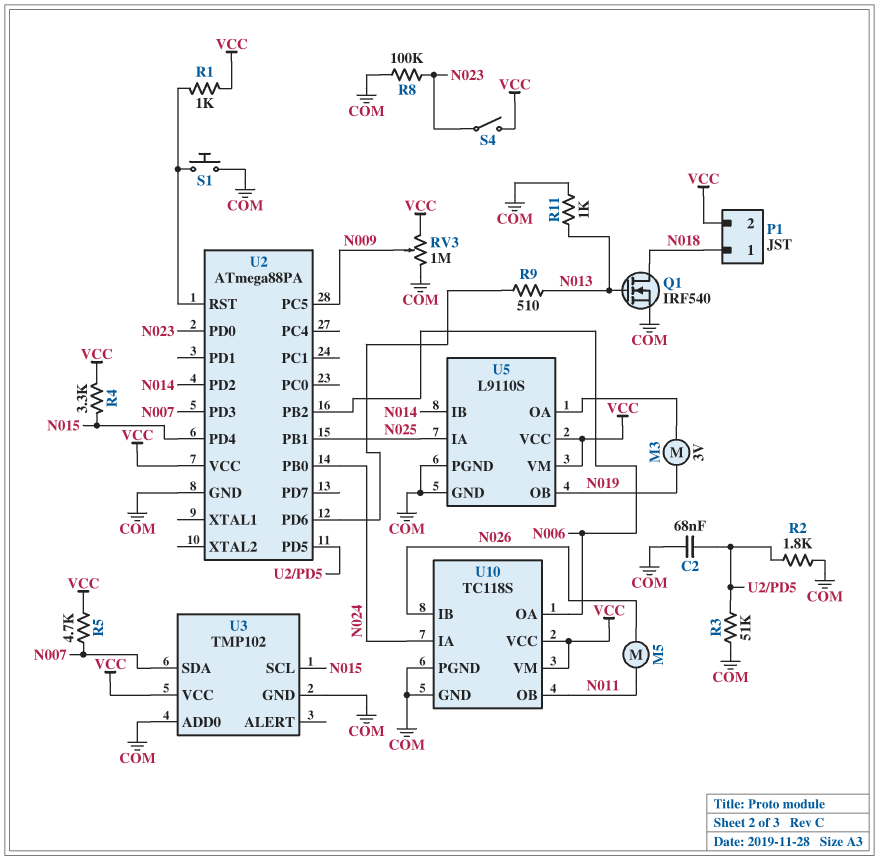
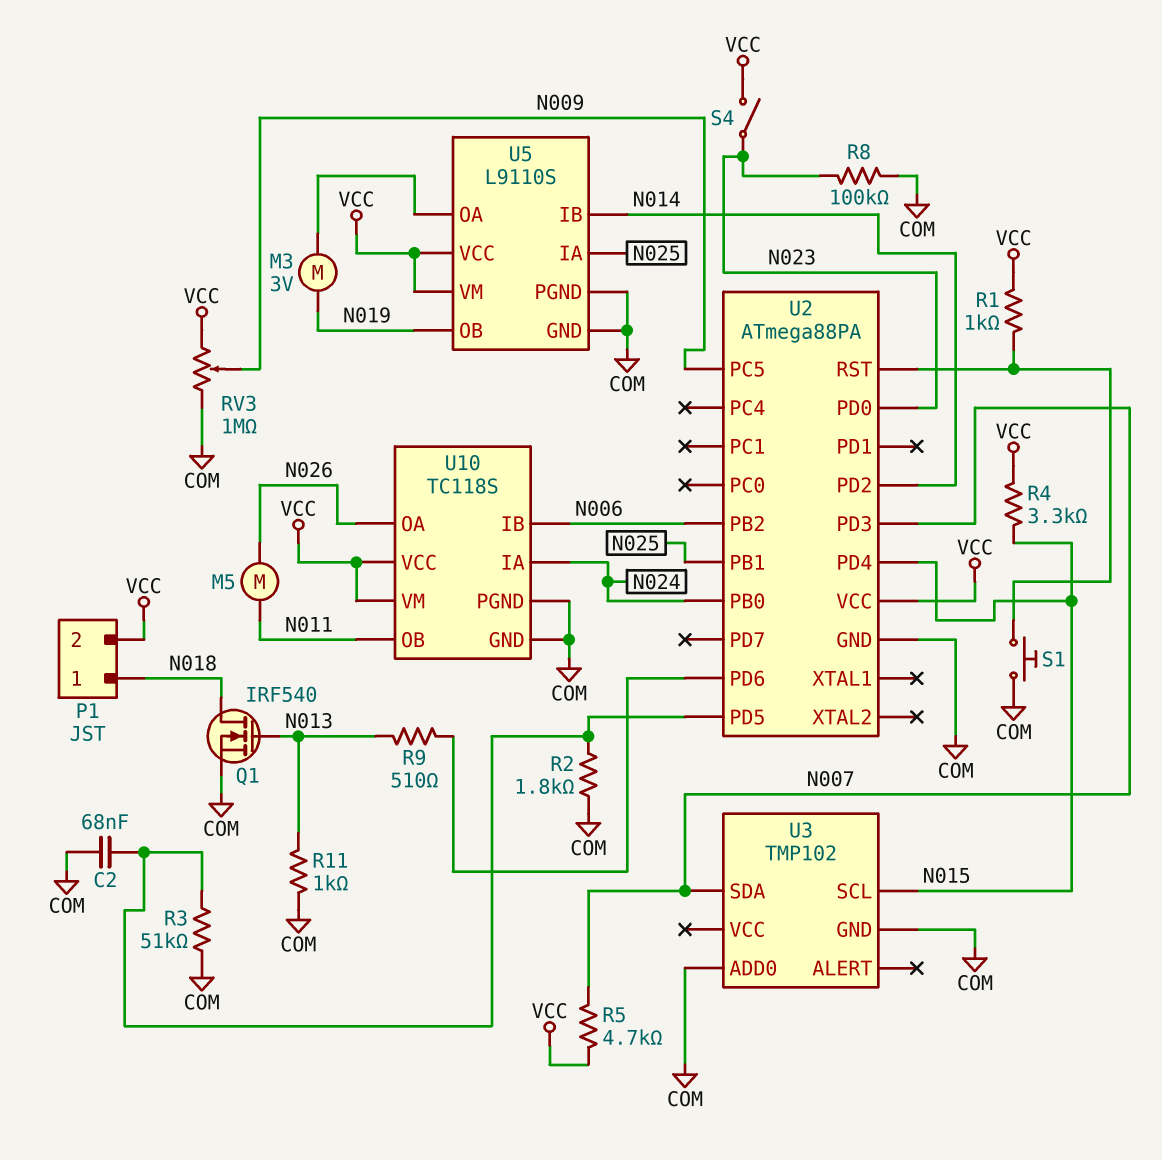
U3 pin VCC: VCC -> none
U10 pin IB: N026 -> N006
U10 pin OA: N006 -> N026

